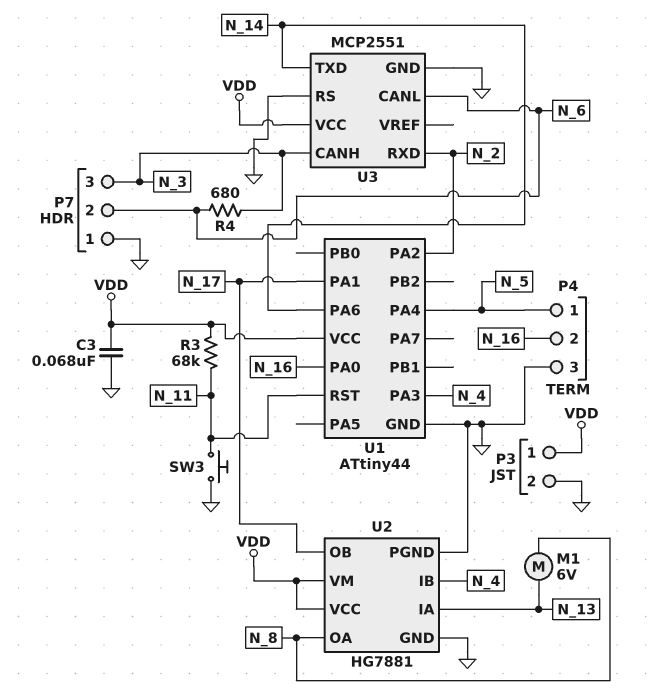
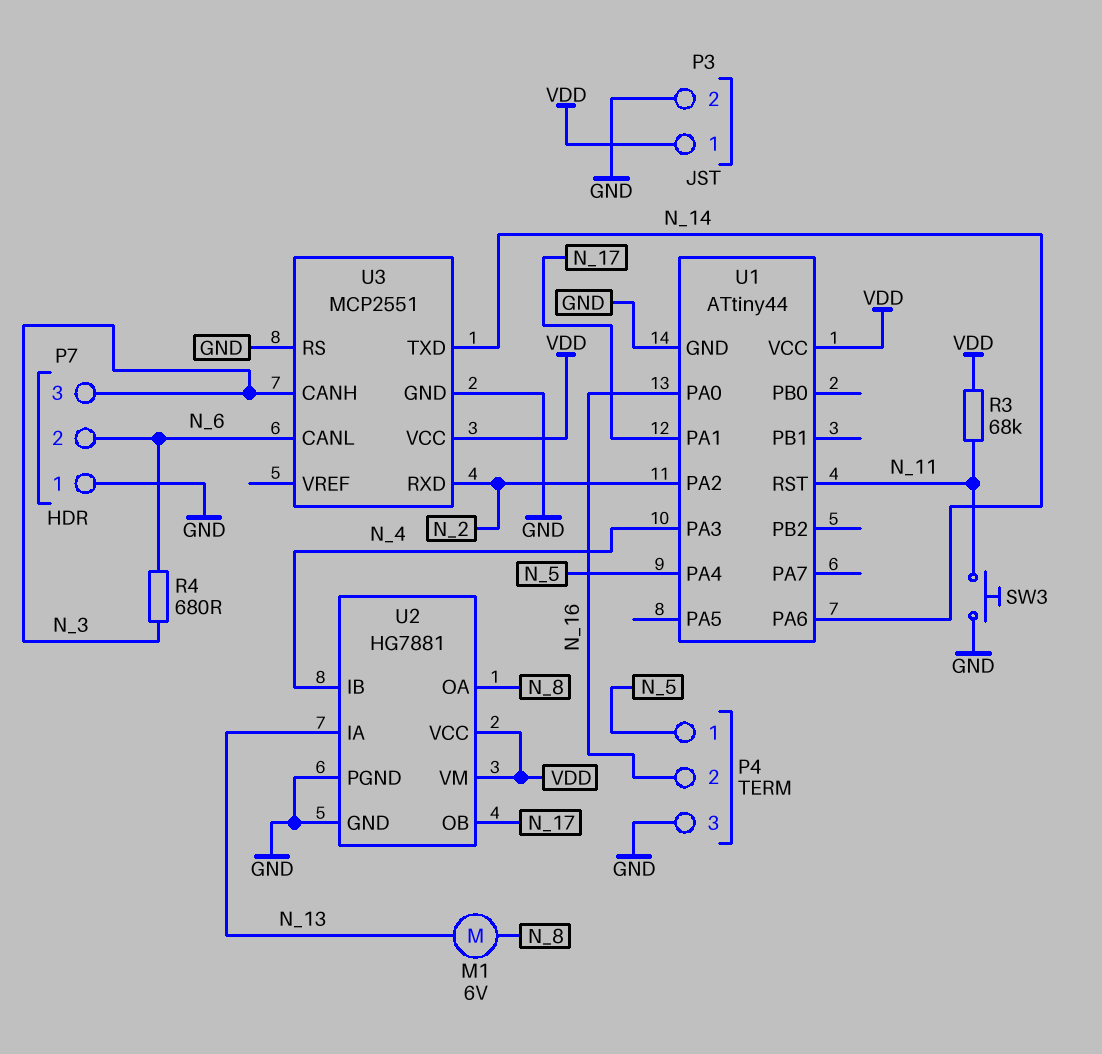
C3: 68nF (GND, VDD) -> none

